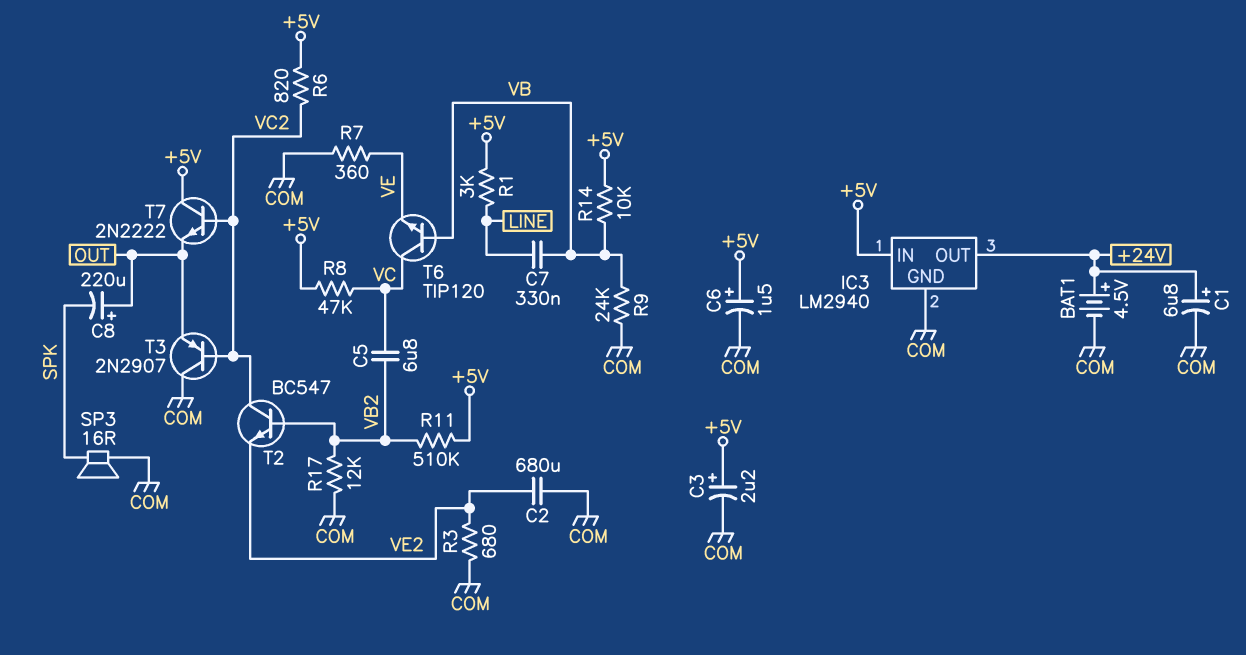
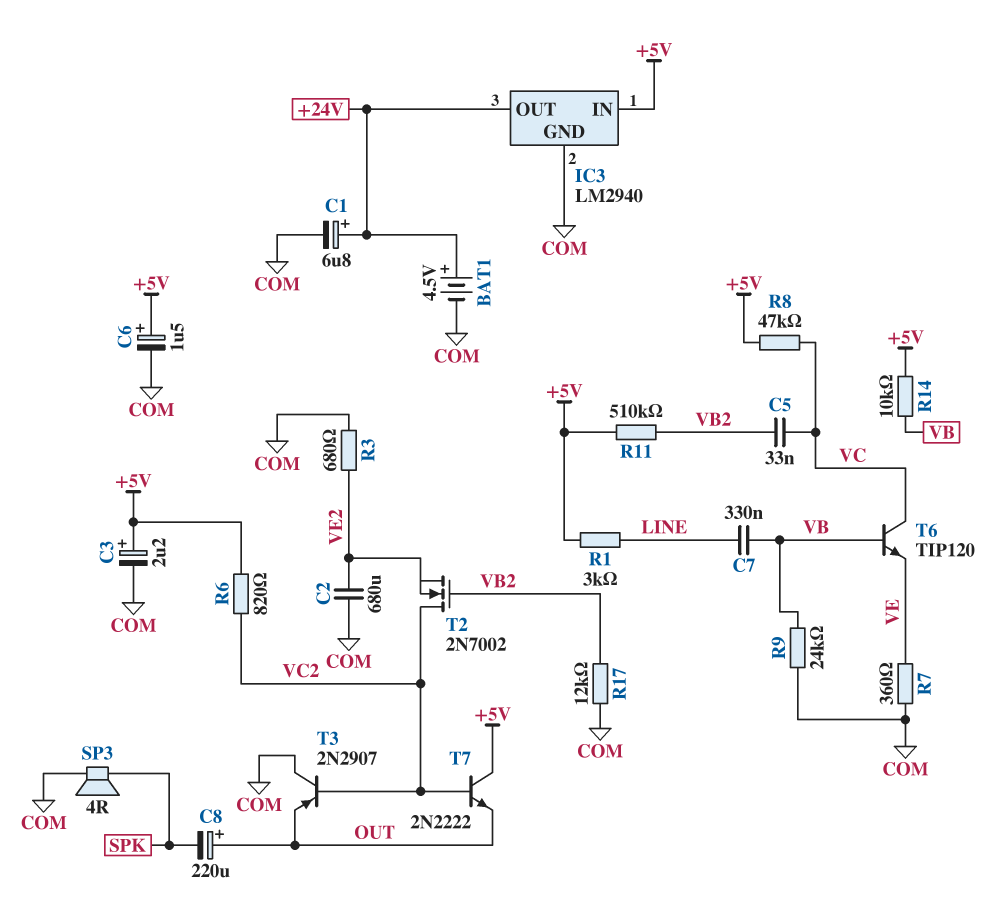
C5: 6.8uF (VB2, VC) -> 33nF (VB2, VC)
SP3: speaker 16R (COM, SPK) -> speaker 4R (COM, SPK)
T2: NPN BC547 (B VB2, C VC2, E VE2) -> NMOS 2N7002 (G VB2, D VC2, S VE2)

